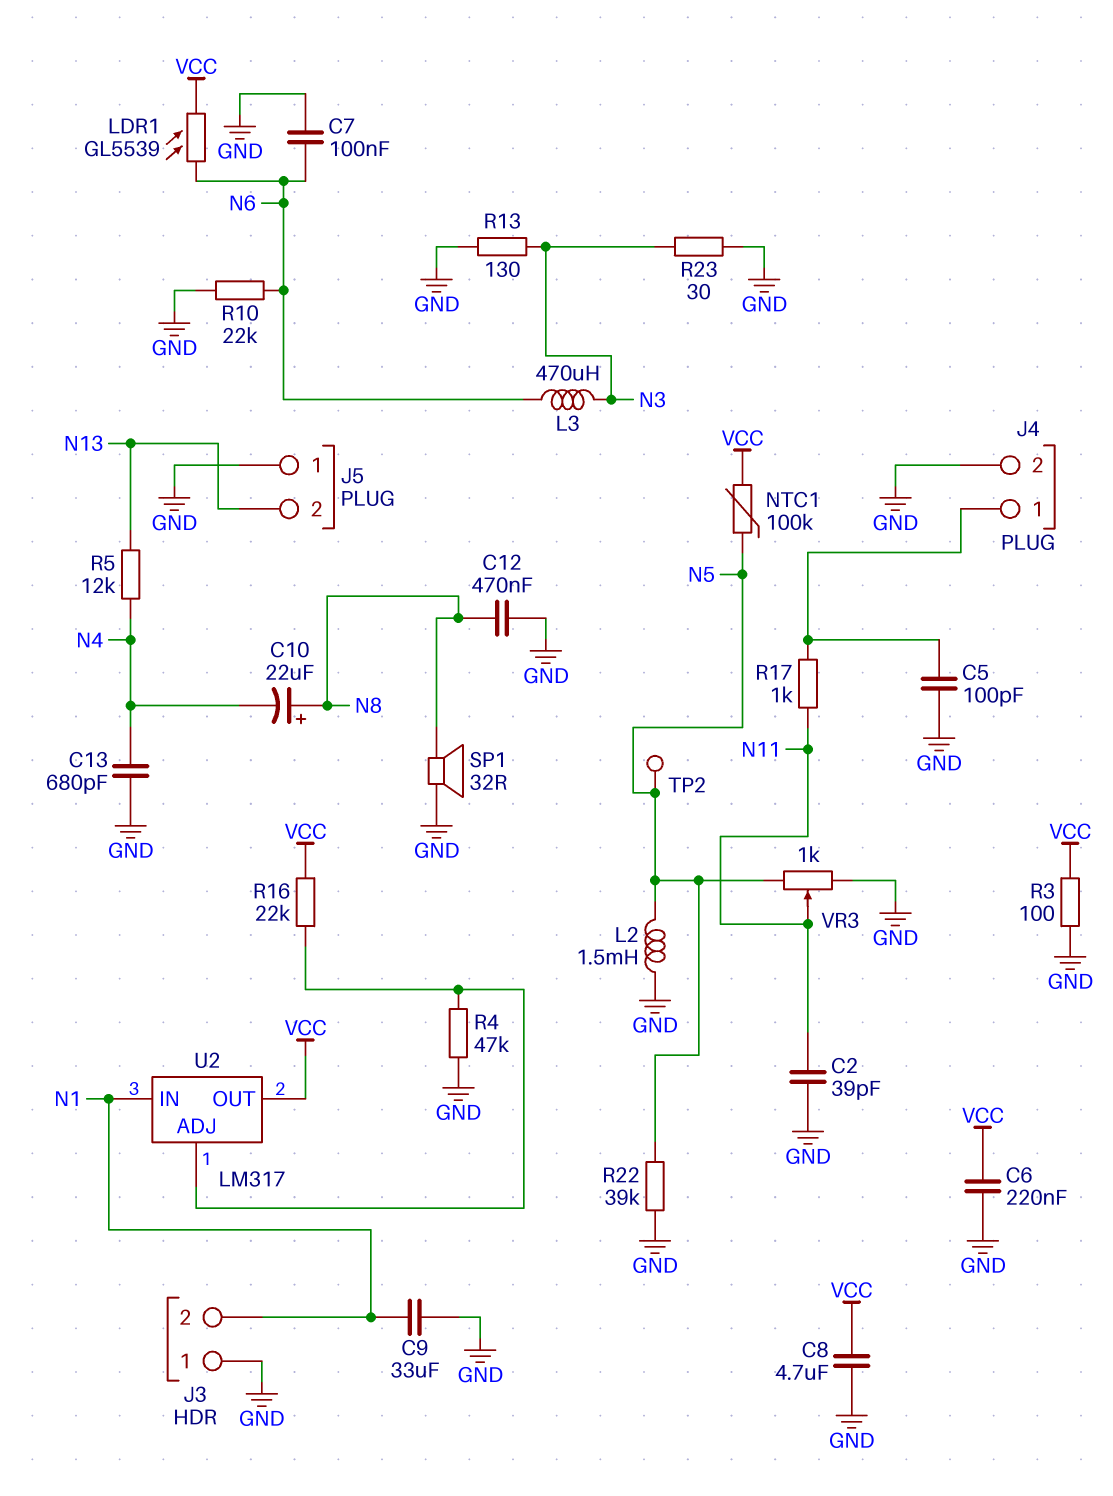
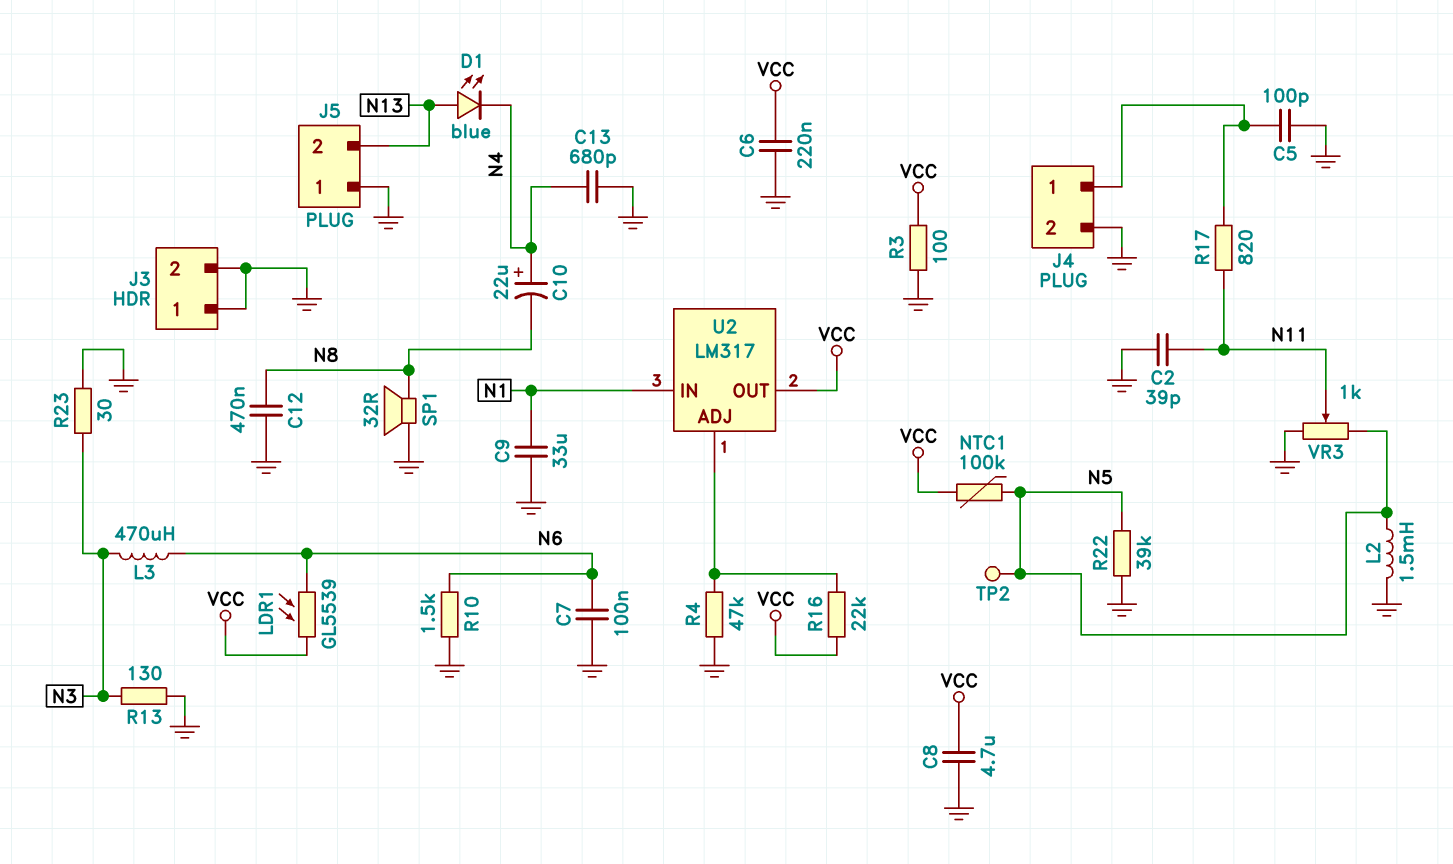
C10: 22uF (plus N8, minus N4) -> 22uF (plus N4, minus N8)
D1: none -> LED blue (A N13, K N4)
J3 pin 2: N1 -> GND
R5: 12k (N4, N13) -> none
R10: 22k (GND, N6) -> 1.5k (GND, N6)
R17: 1k (J4/1, N11) -> 820 (J4/1, N11)

